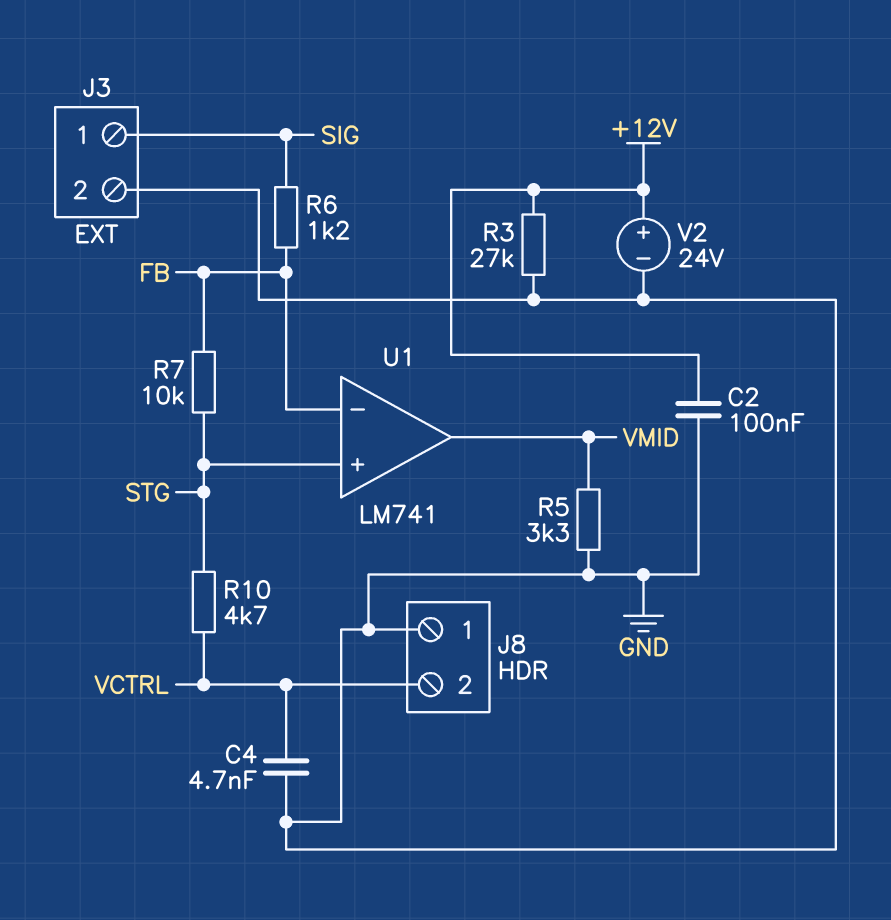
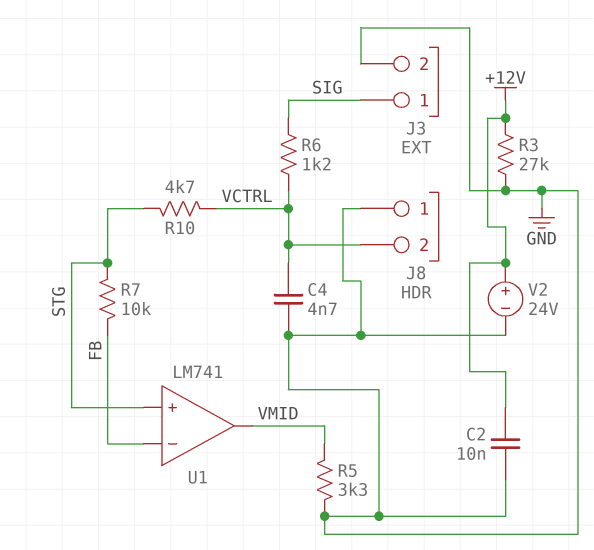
C2: 100nF (+12V, GND) -> 10nF (+12V, GND)
R6: 1.2k (FB, SIG) -> 1.2k (SIG, VCTRL)

